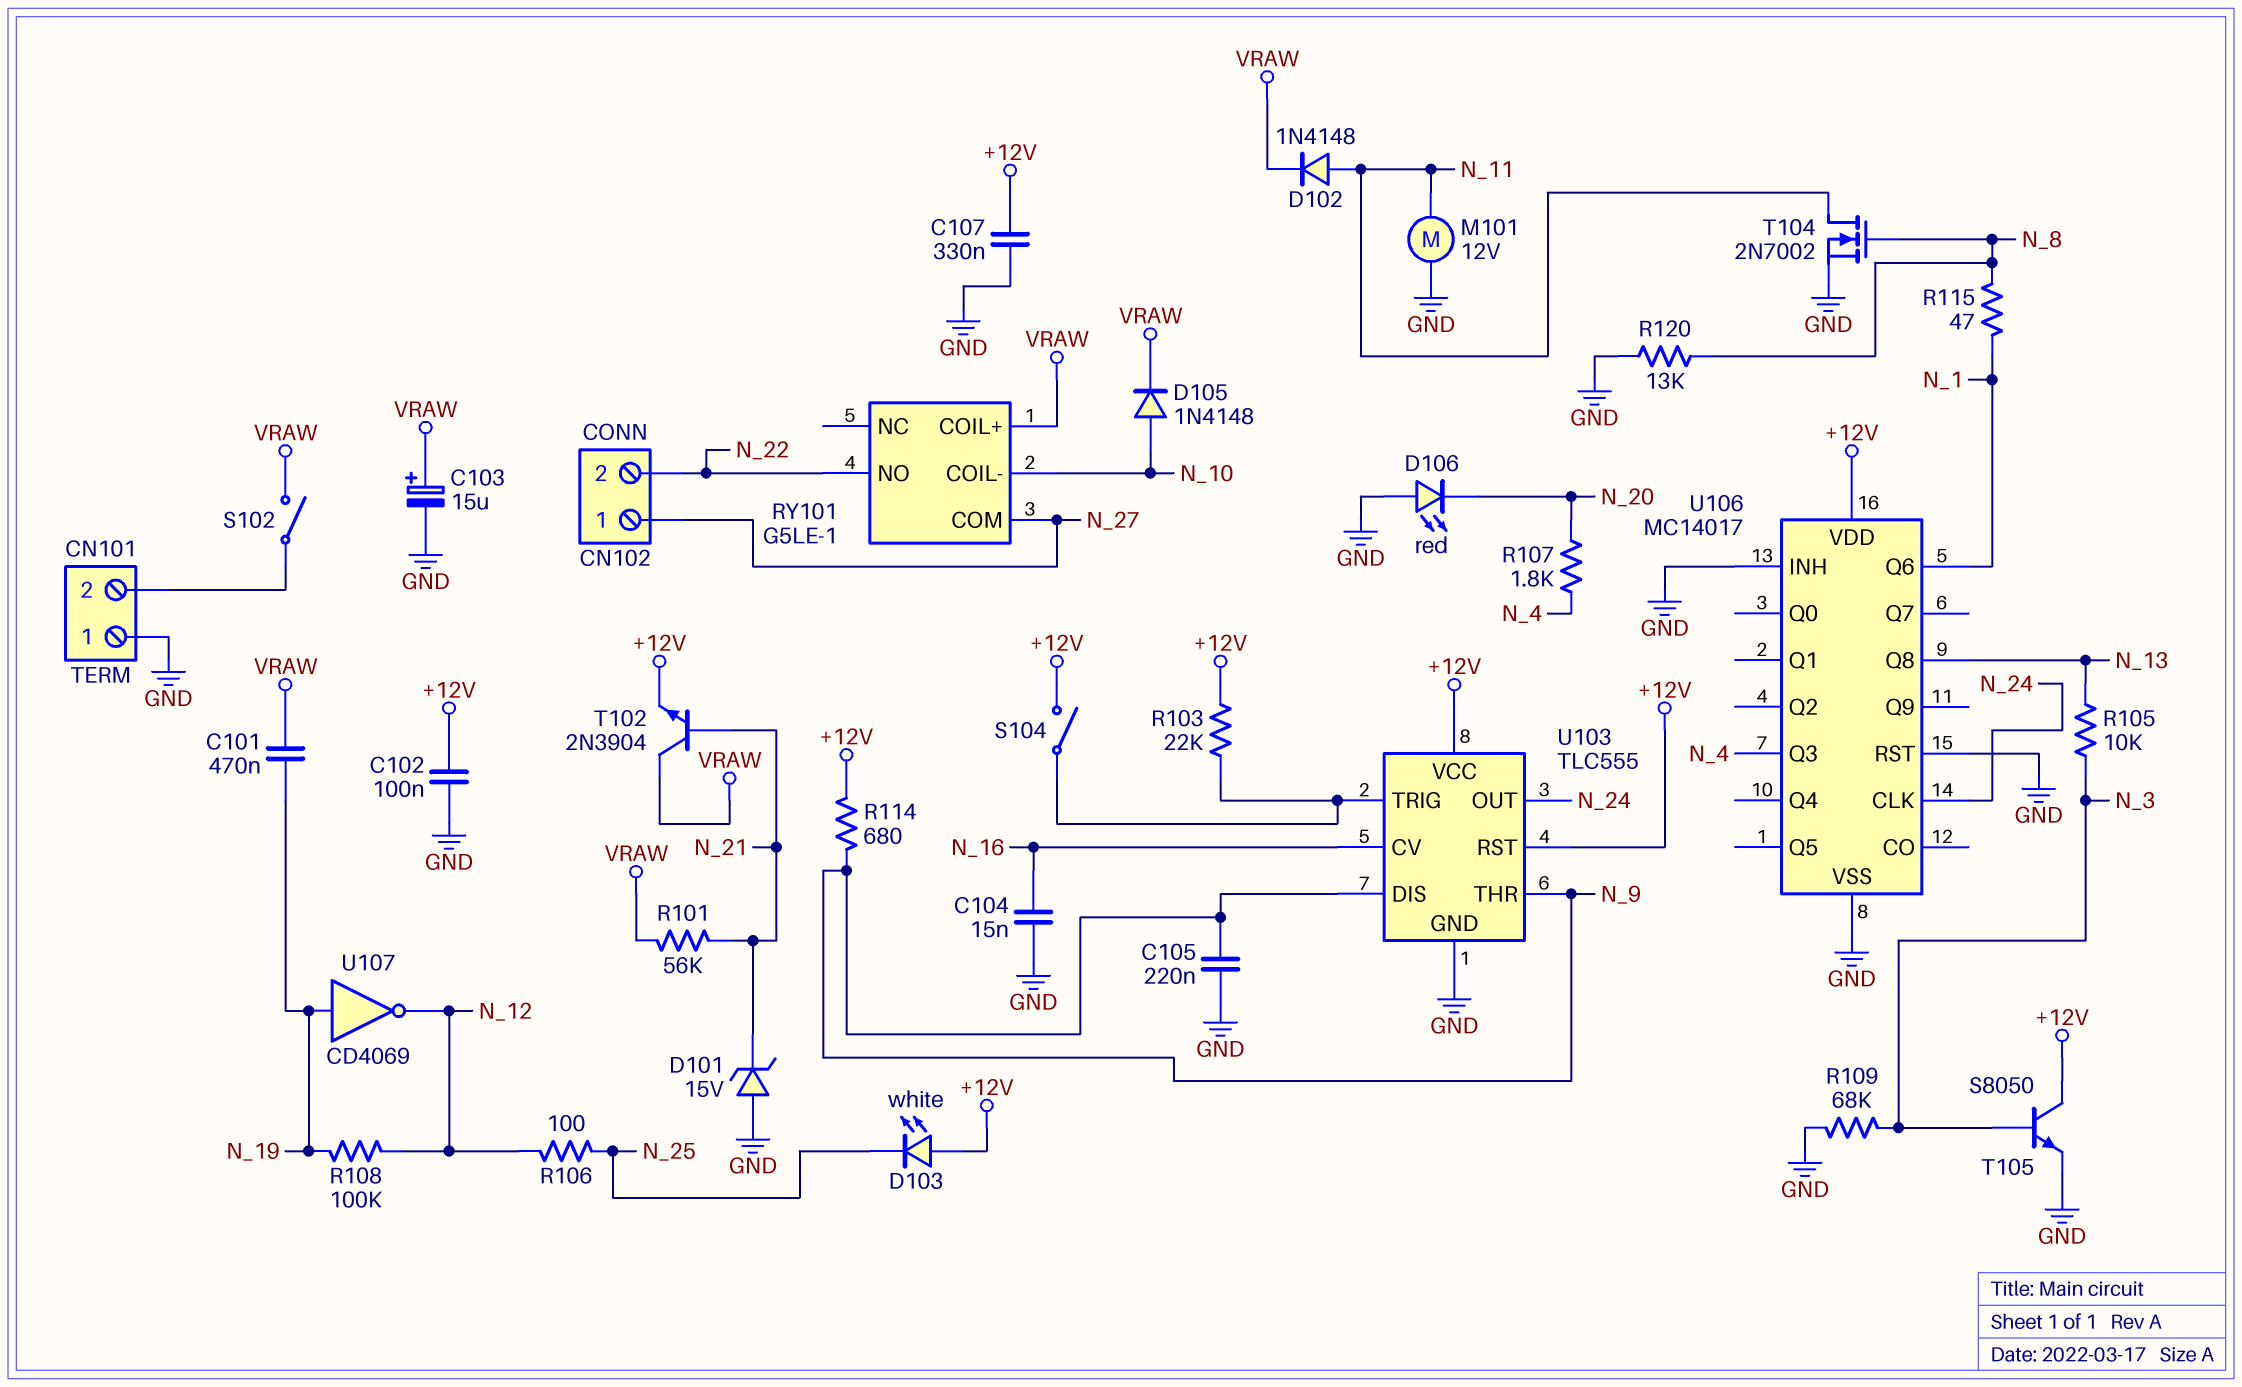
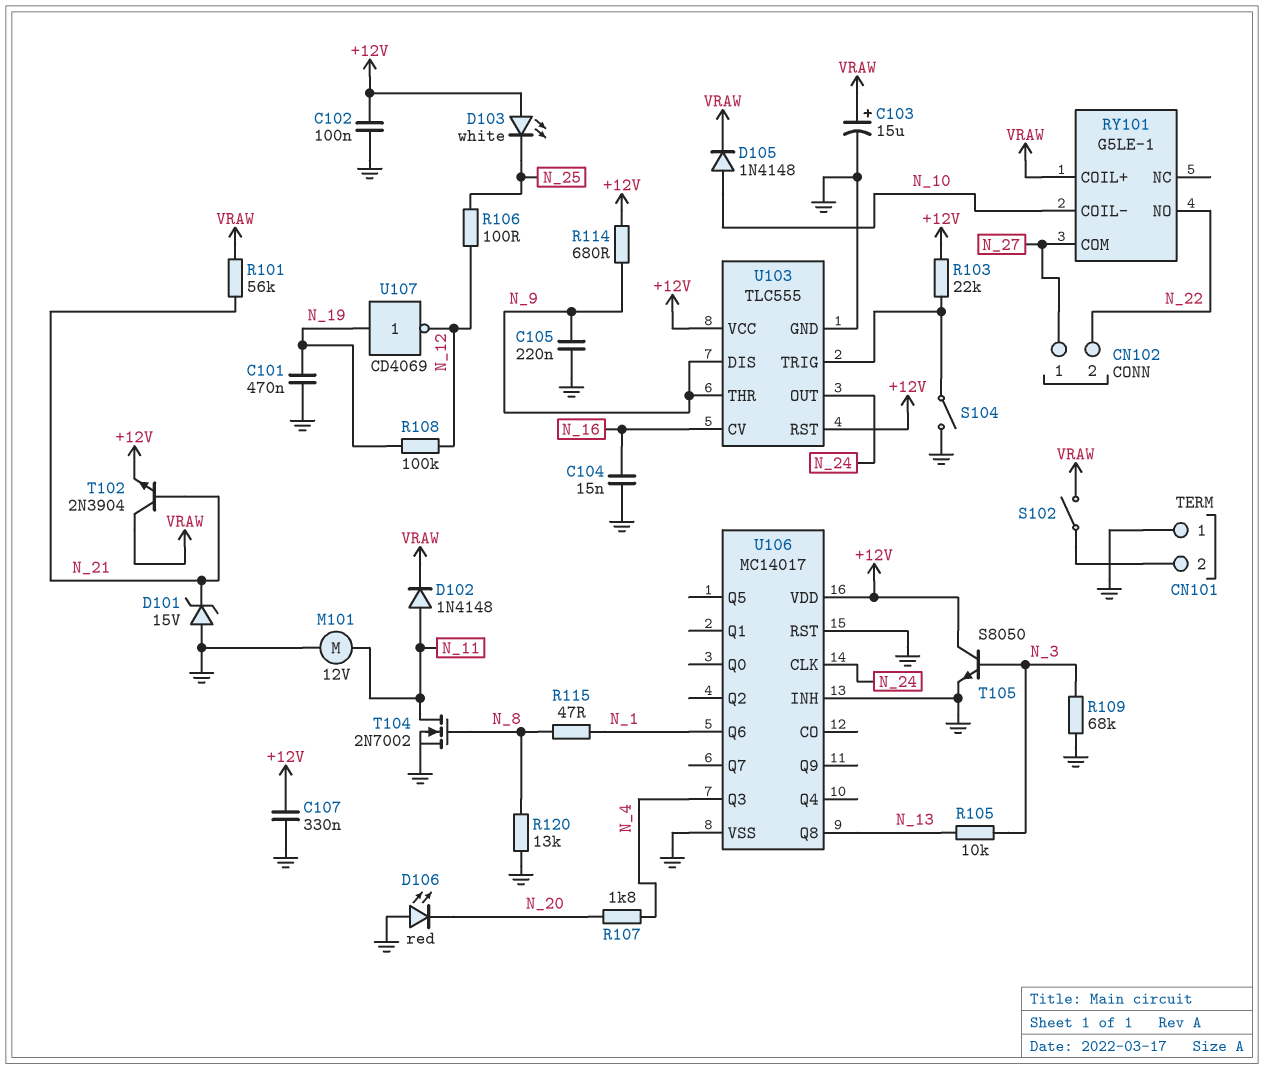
C101: 470nF (N_19, VRAW) -> 470nF (GND, N_19)
S104: switch (+12V, U103/TRIG) -> switch (GND, U103/TRIG)

